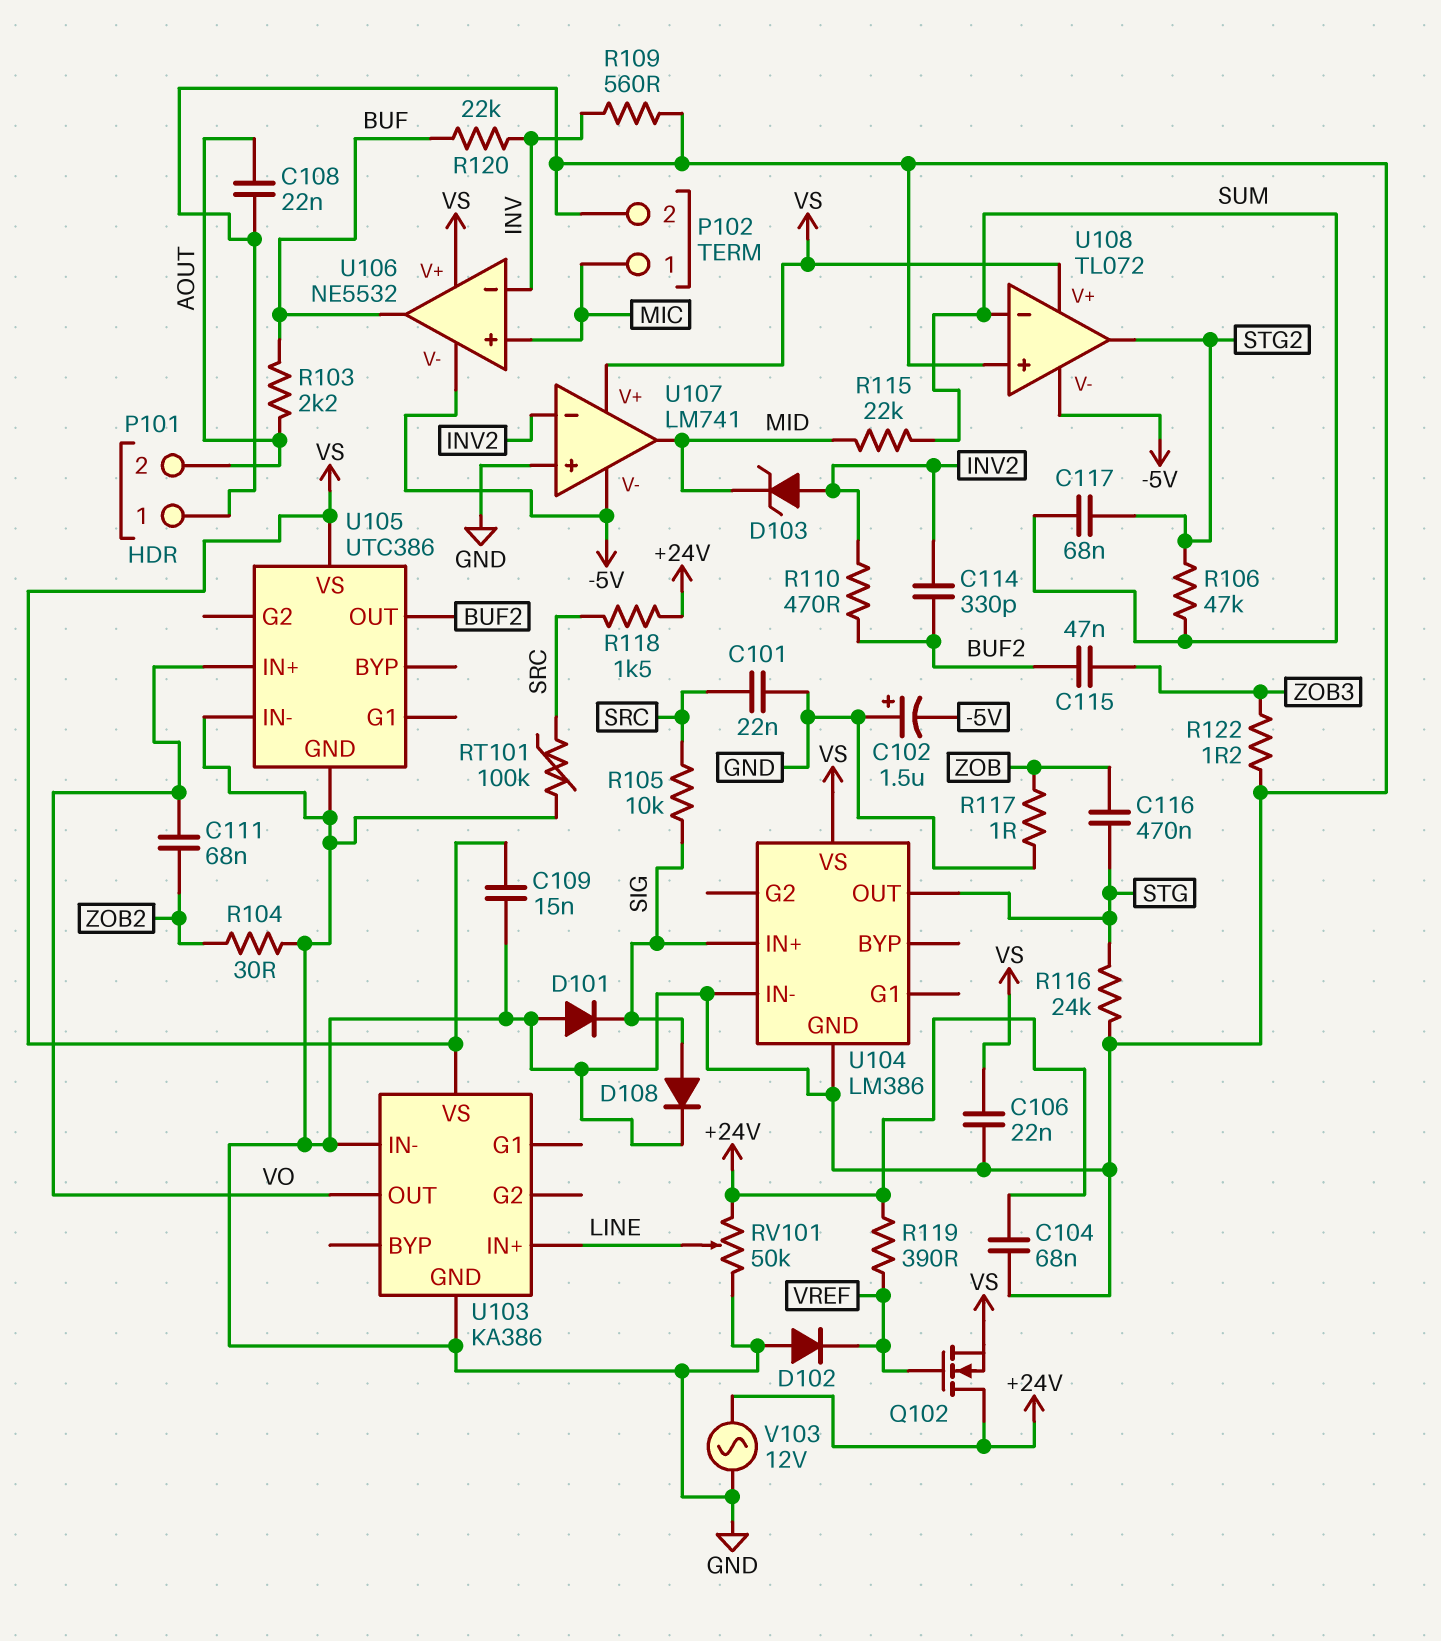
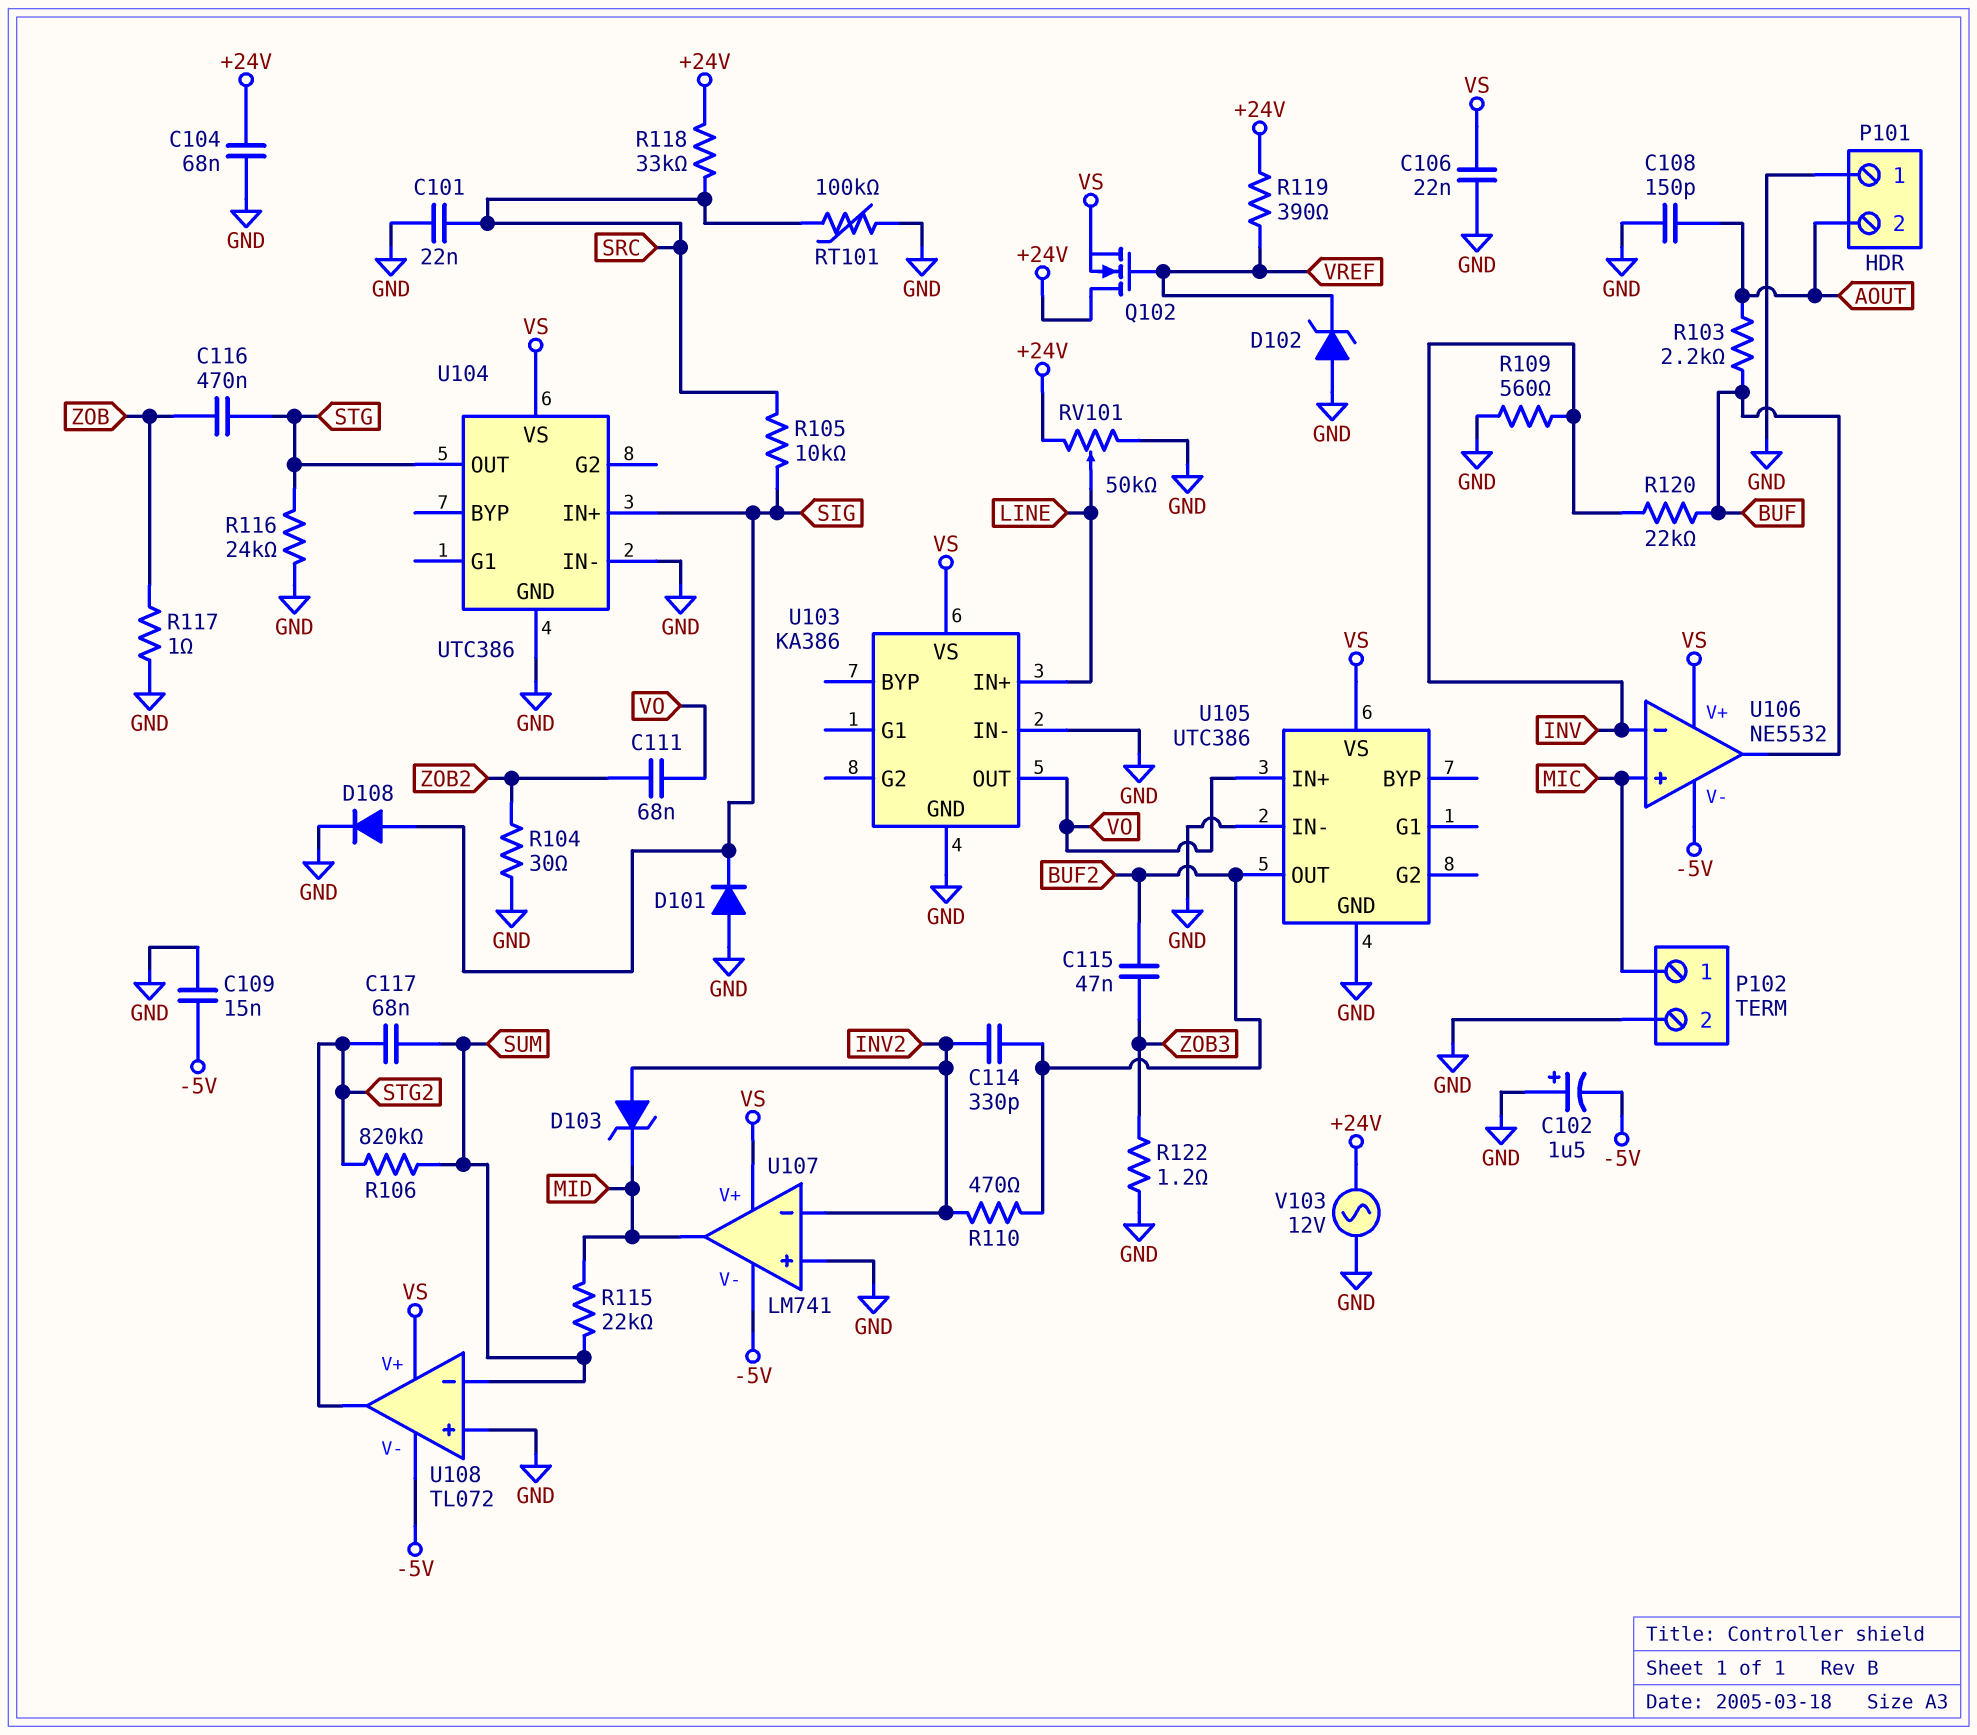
C108: 22nF (AOUT, GND) -> 150pF (AOUT, GND)
C109: 15nF (GND, VS) -> 15nF (-5V, GND)
D102: diode (A GND, K VREF) -> zener (A GND, K VREF)
R106: 47k (STG2, SUM) -> 820k (STG2, SUM)
R118: 1.5k (+24V, SRC) -> 33k (+24V, SRC)
U104: LM386 -> UTC386

